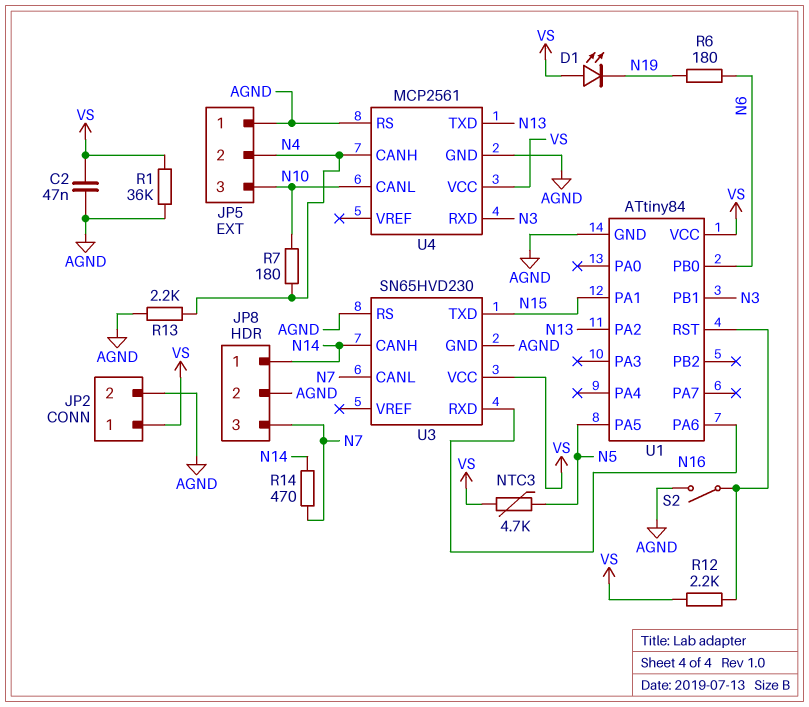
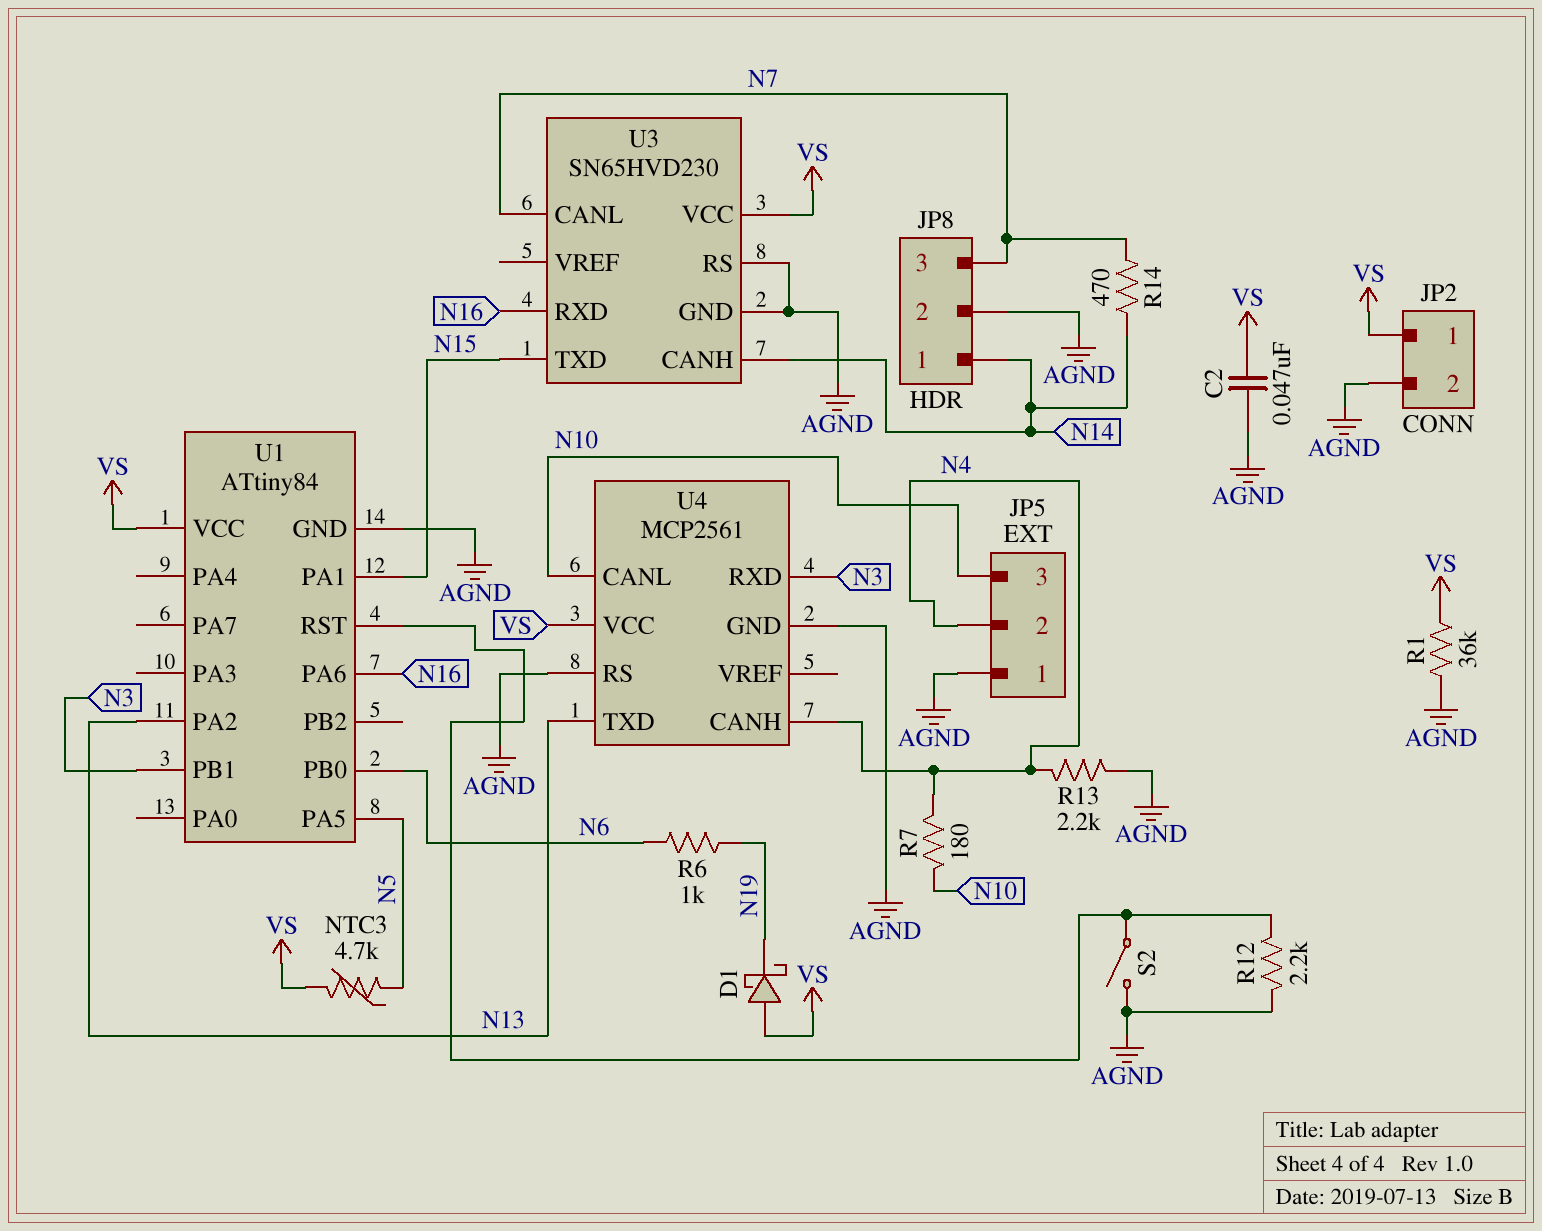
D1: LED (A VS, K N19) -> schottky (A VS, K N19)
R6: 180 (N6, N19) -> 1k (N6, N19)
R12: 2.2k (U1/RST, VS) -> 2.2k (AGND, U1/RST)

